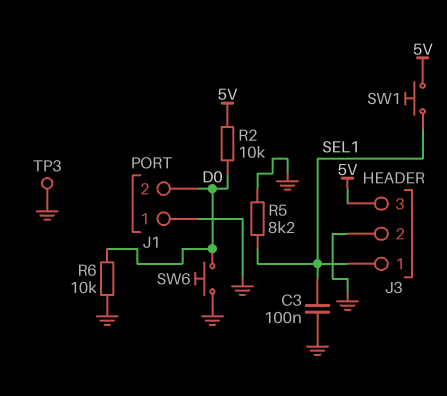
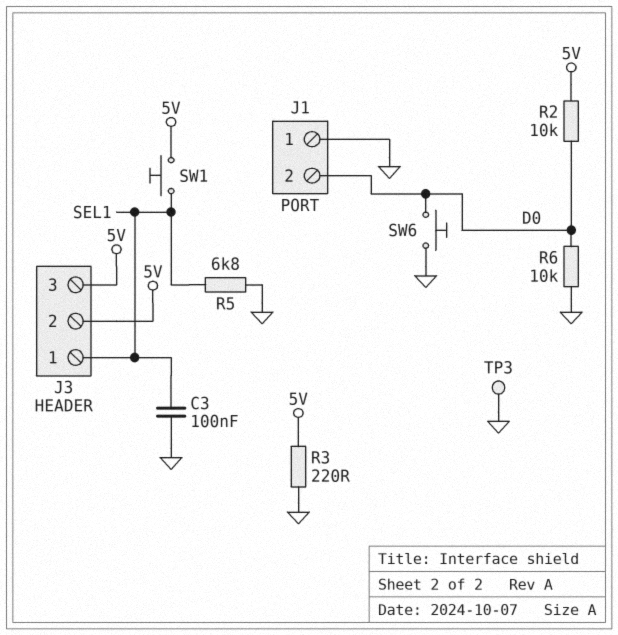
J3 pin 2: GND -> 5V
R3: none -> 220 (5V, GND)
R5: 8.2k (GND, SEL1) -> 6.8k (GND, SEL1)

